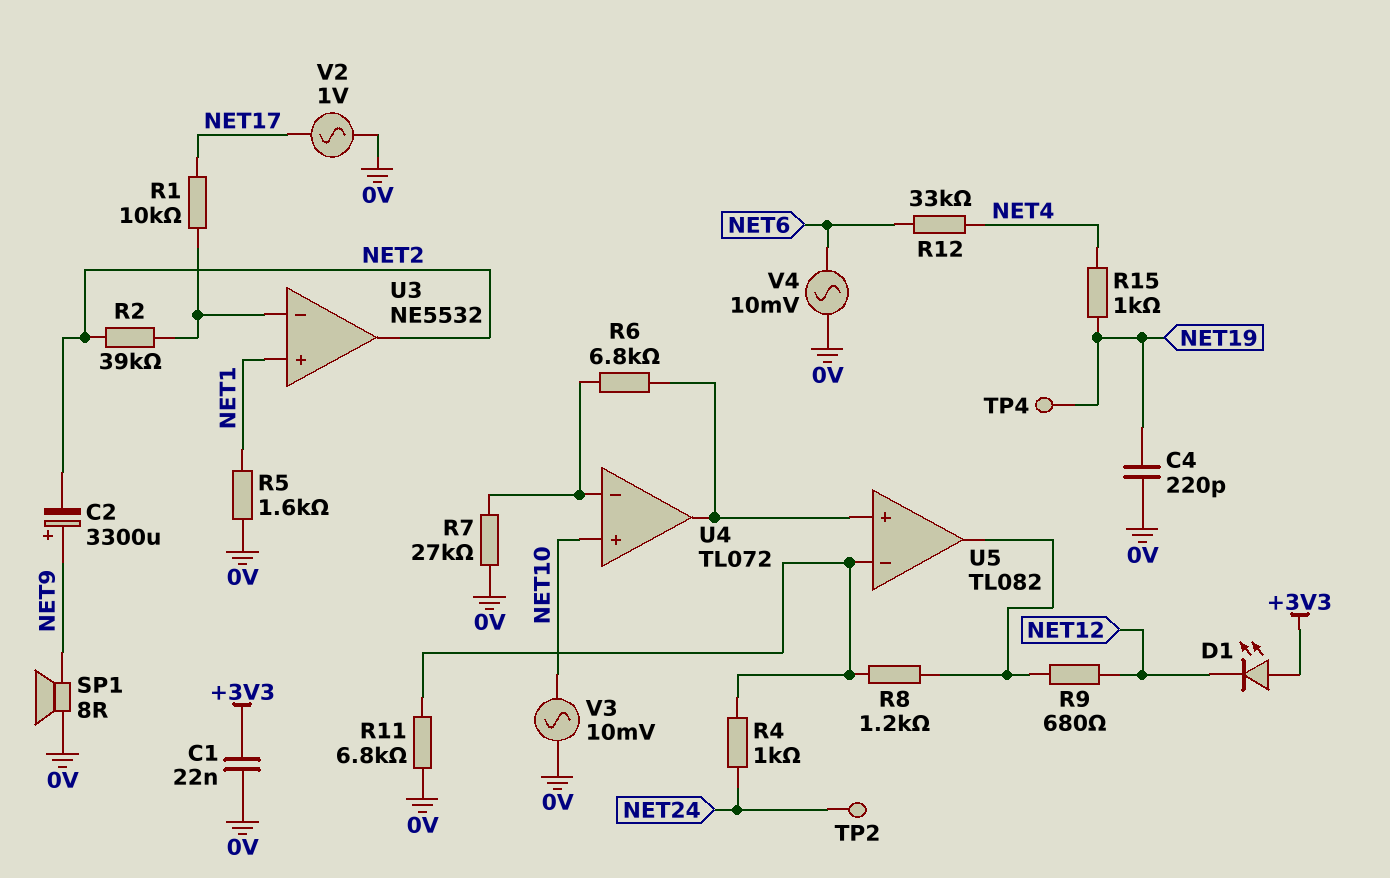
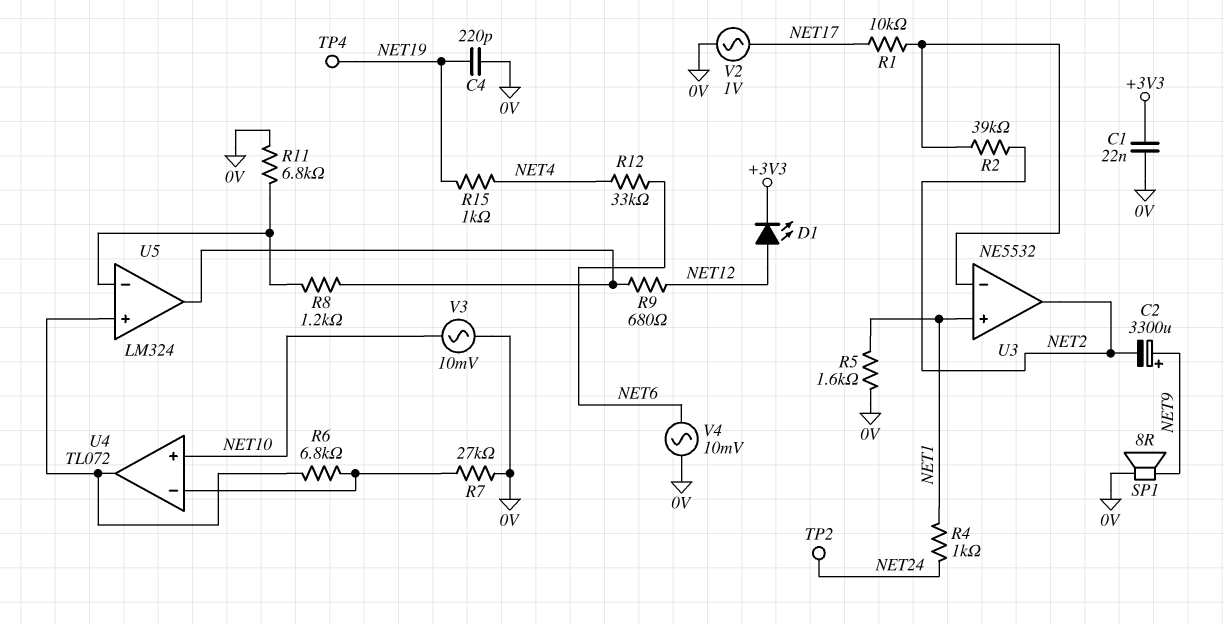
D1: LED (A +3V3, K NET12) -> LED (A NET12, K +3V3)
R4: 1k (NET24, U5/in-) -> 1k (NET1, NET24)
U5: TL082 -> LM324

